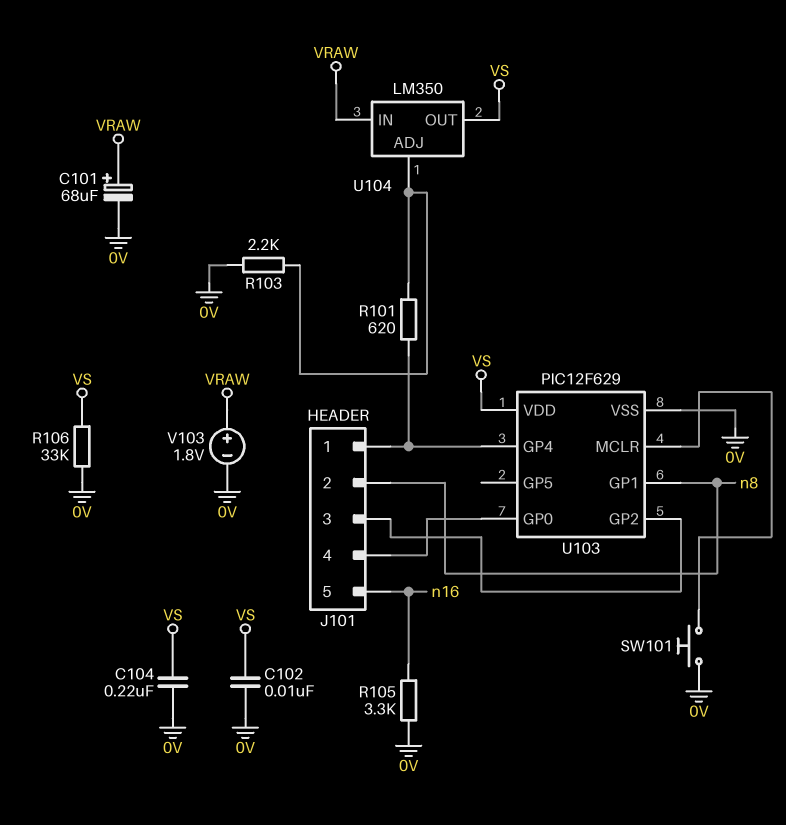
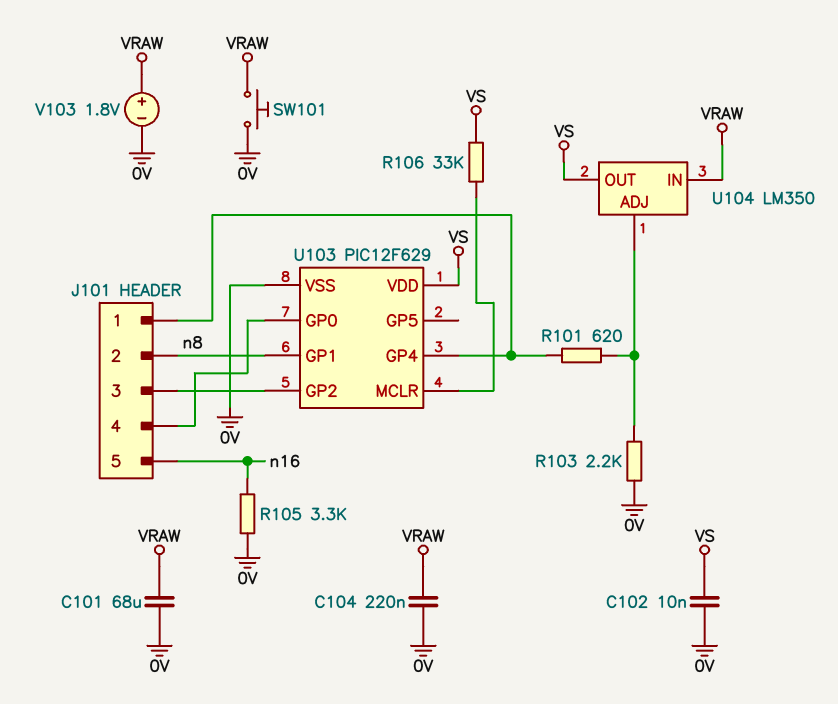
C101: 68uF (plus VRAW, minus 0V) -> 68uF (0V, VRAW)
C104: 220nF (0V, VS) -> 220nF (0V, VRAW)
R106: 33k (0V, VS) -> 33k (U103/MCLR, VS)
SW101: button (0V, U103/MCLR) -> button (0V, VRAW)

